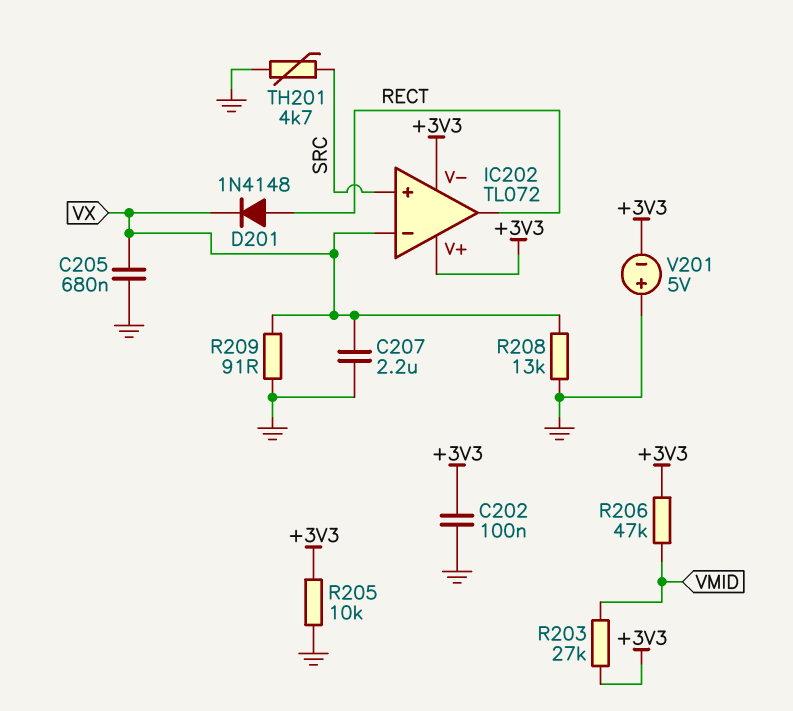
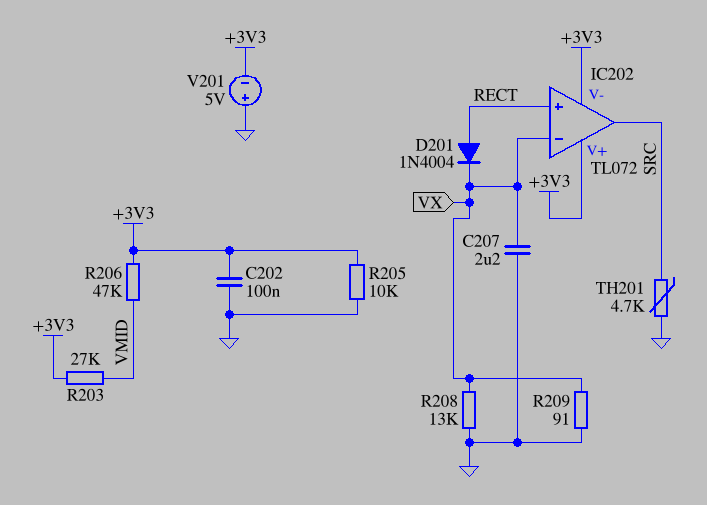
C205: 680nF (GND, VX) -> none
D201: diode 1N4148 (A RECT, K VX) -> diode 1N4004 (A RECT, K VX)
IC202 pin in+: SRC -> RECT
IC202 pin out: RECT -> SRC

